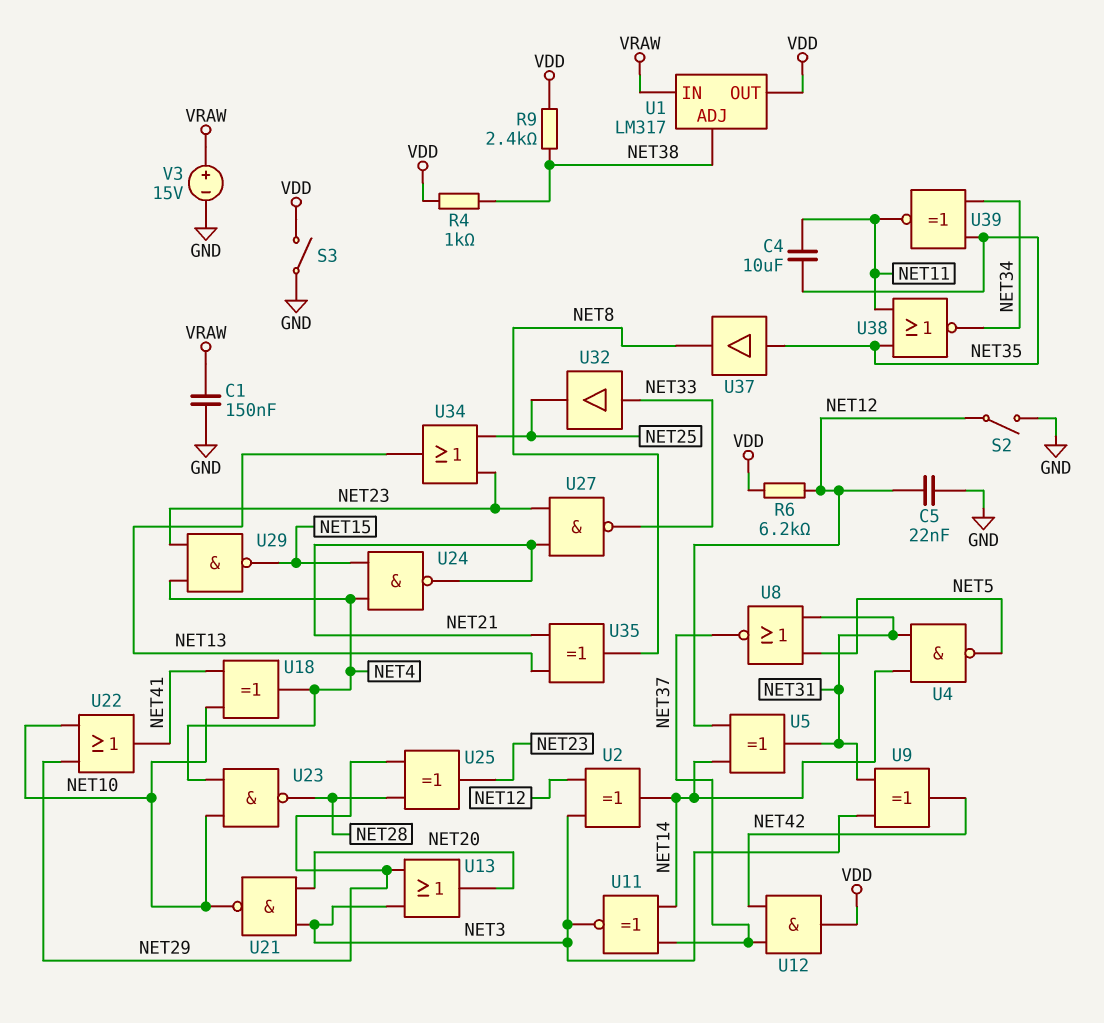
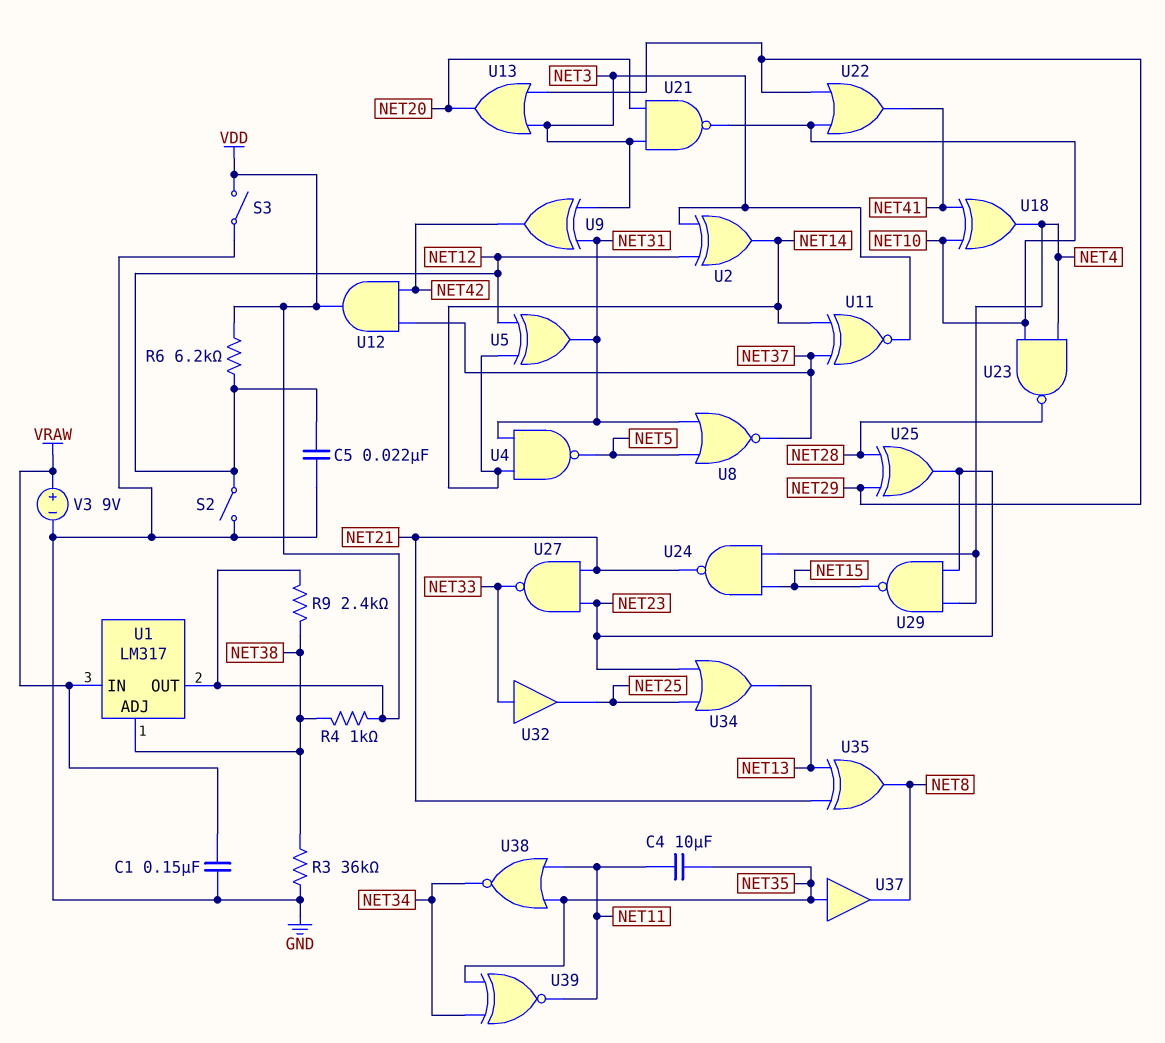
R3: none -> 36k (GND, NET38)
V3: 15V (plus VRAW, minus GND) -> 9V (plus VRAW, minus GND)

